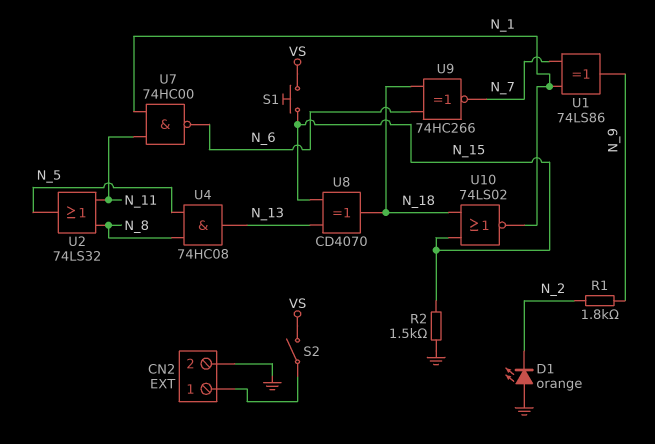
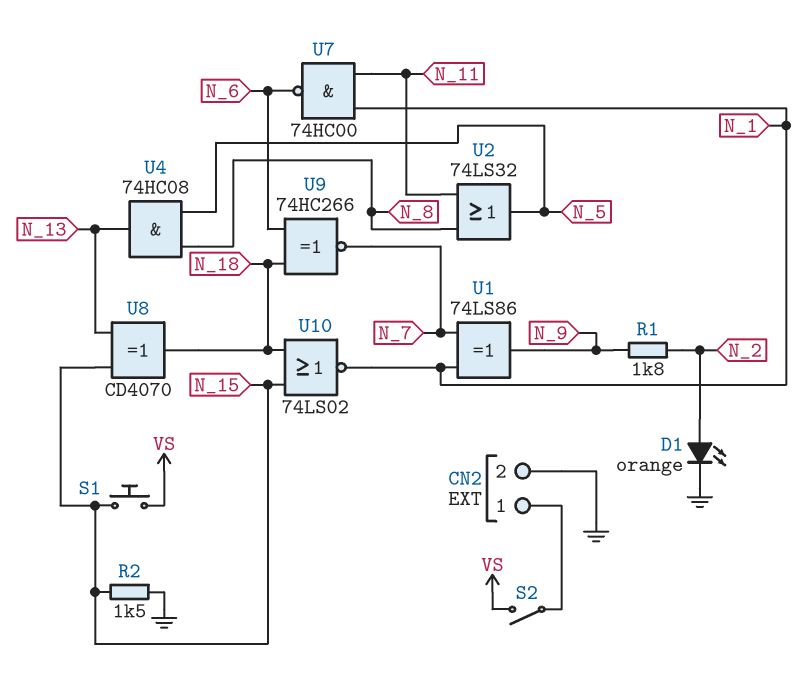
D1: LED orange (A GND, K N_2) -> LED orange (A N_2, K GND)

